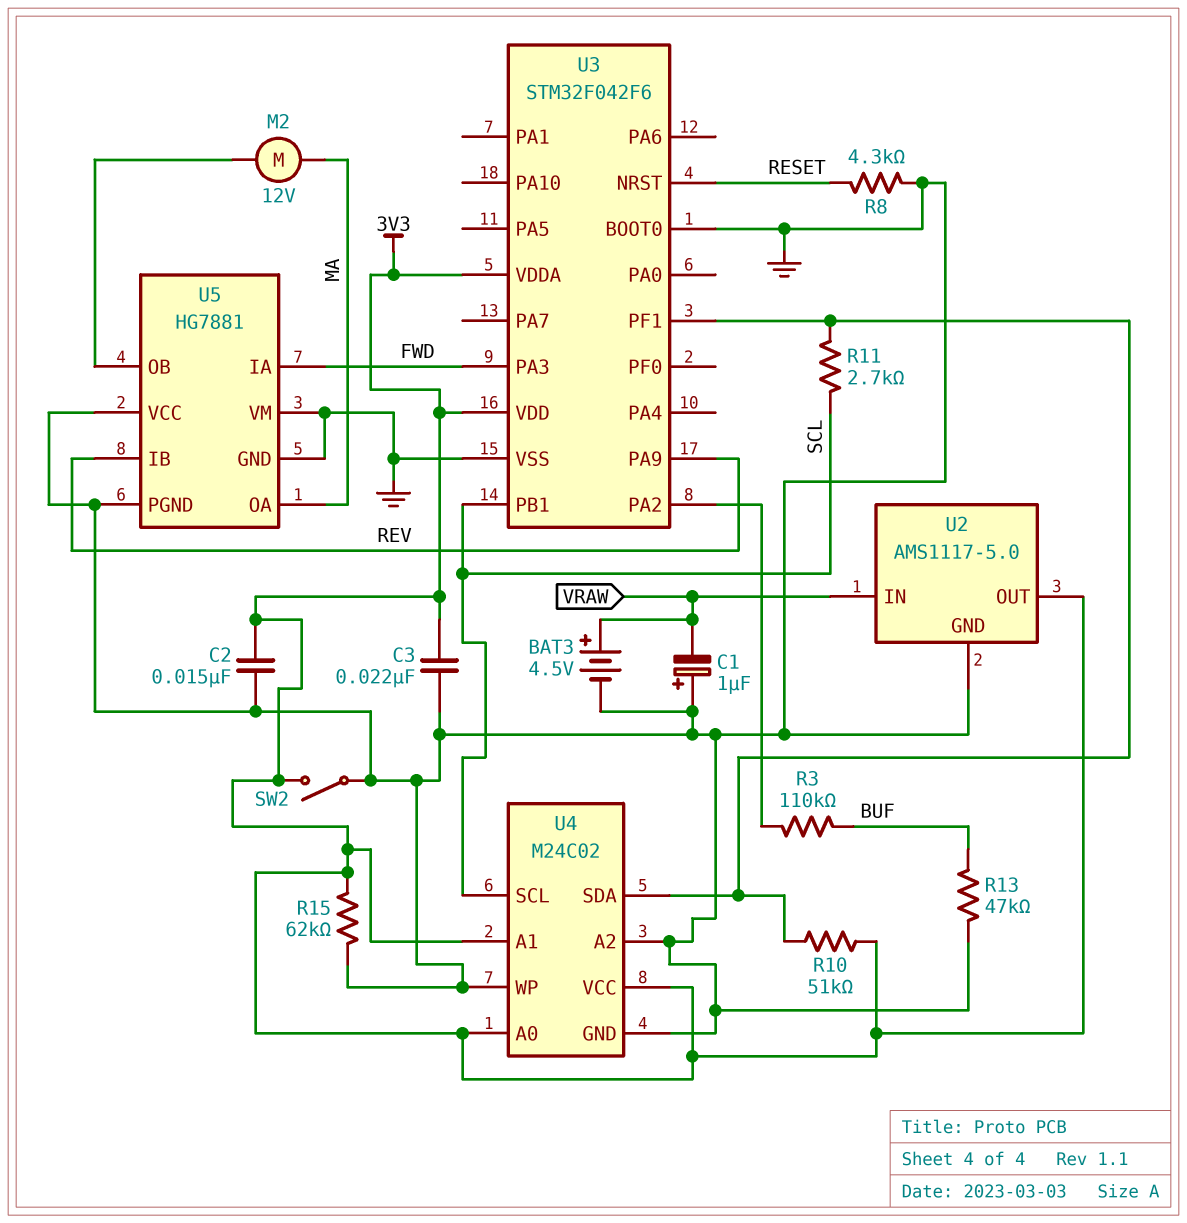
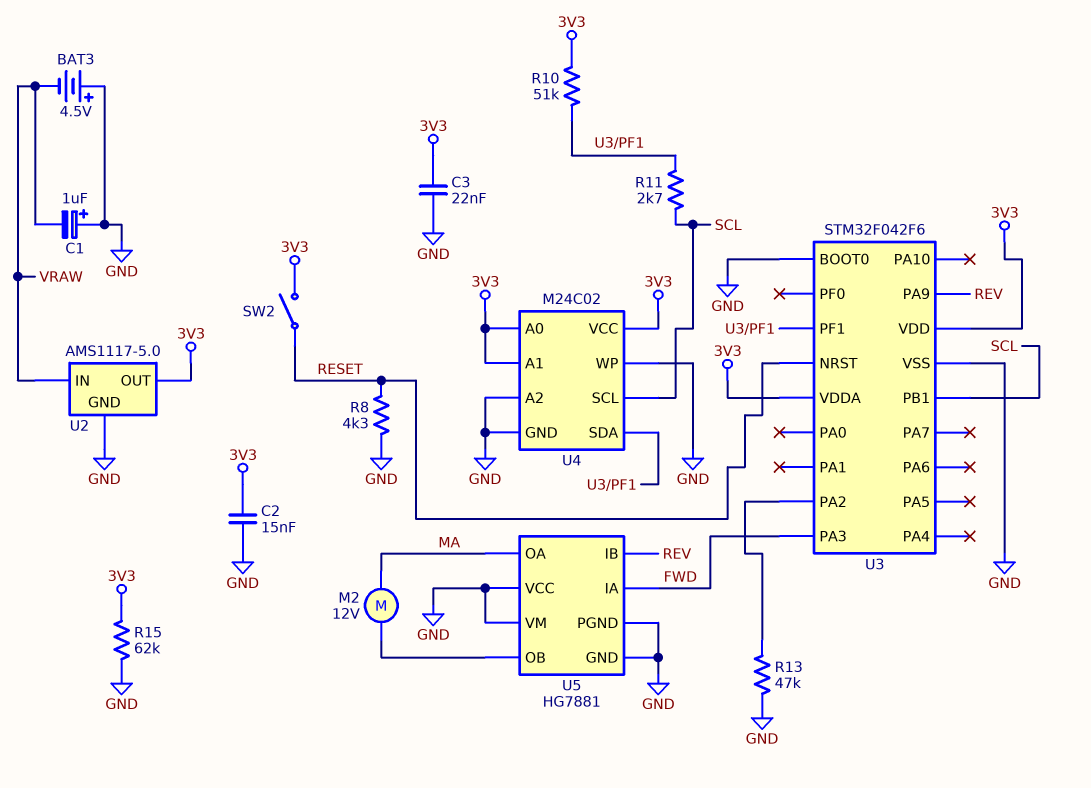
BAT3: 4.5V (plus VRAW, minus GND) -> 4.5V (plus GND, minus VRAW)
R3: 110k (BUF, U3/PA2) -> none
R13: 47k (BUF, GND) -> 47k (GND, U3/PA2)
SW2: switch (3V3, GND) -> switch (3V3, RESET)

